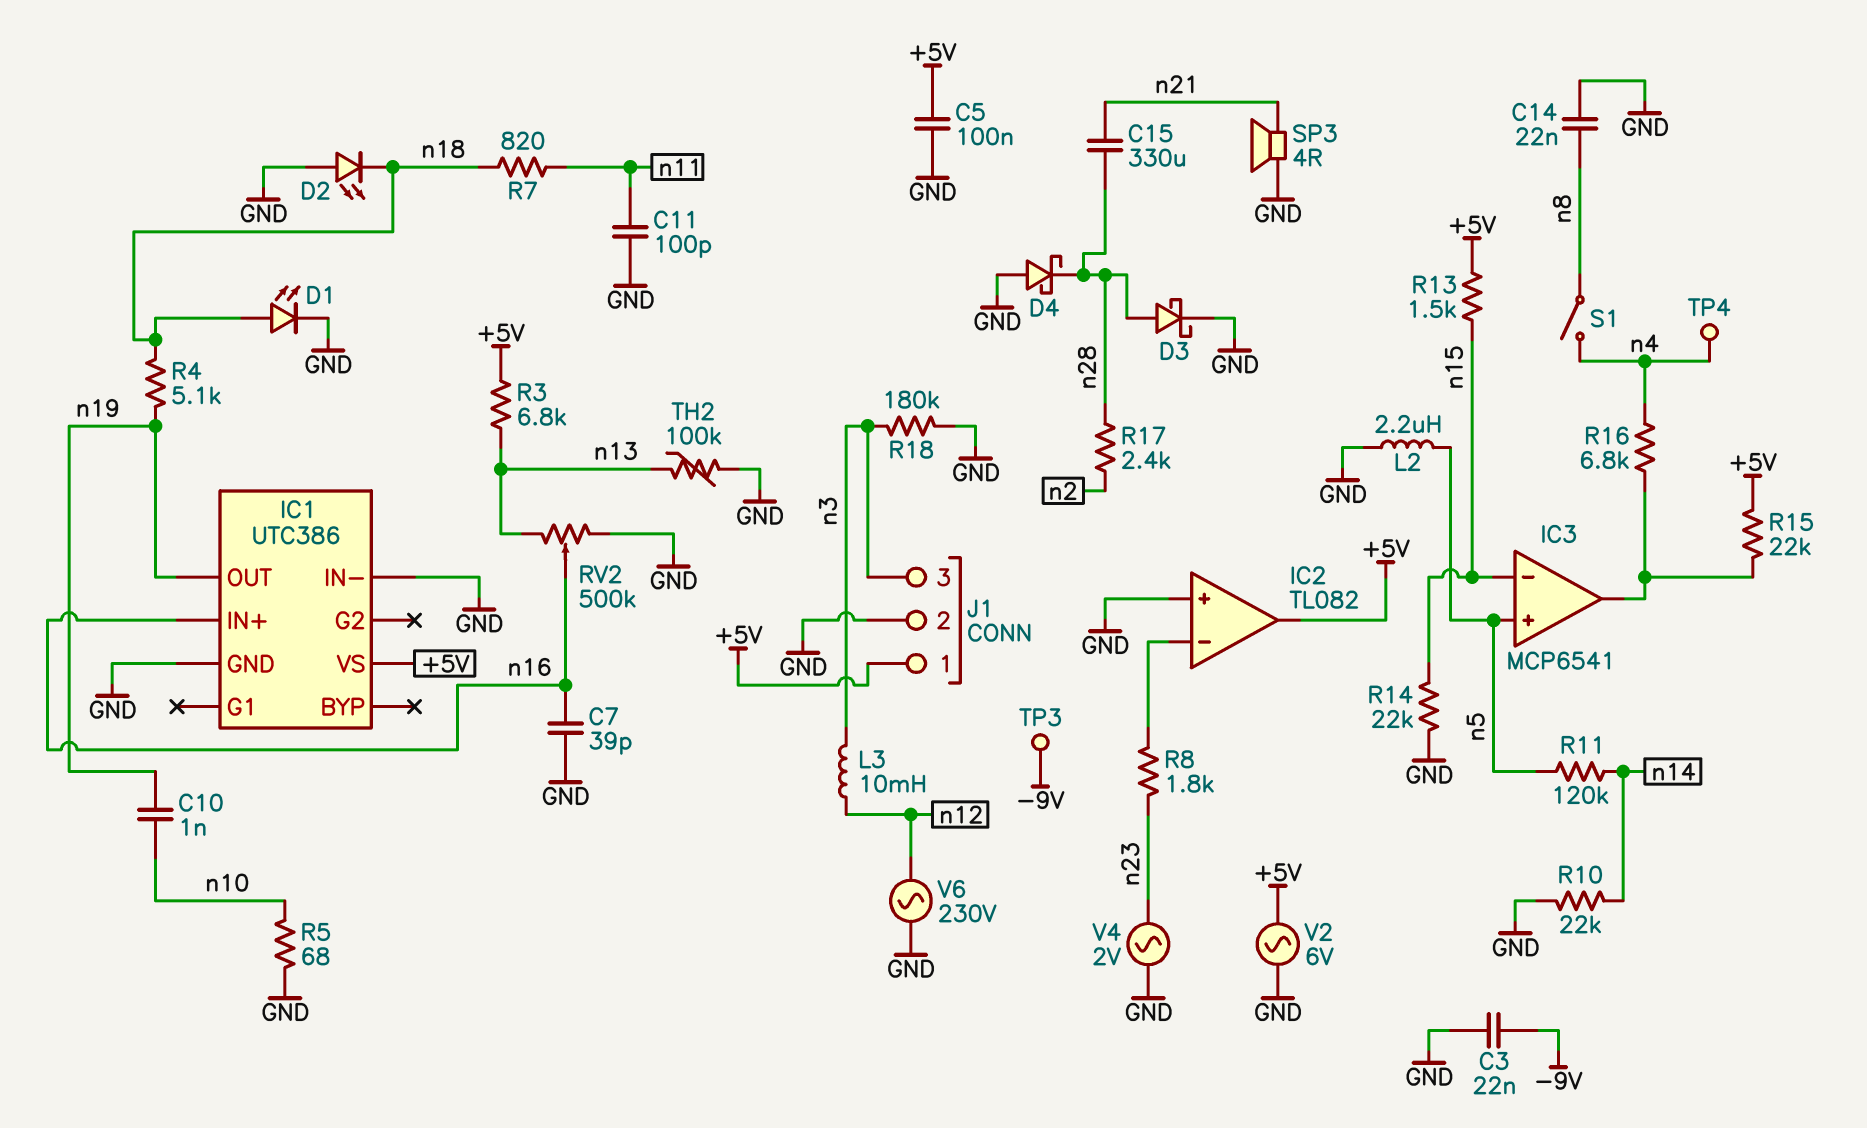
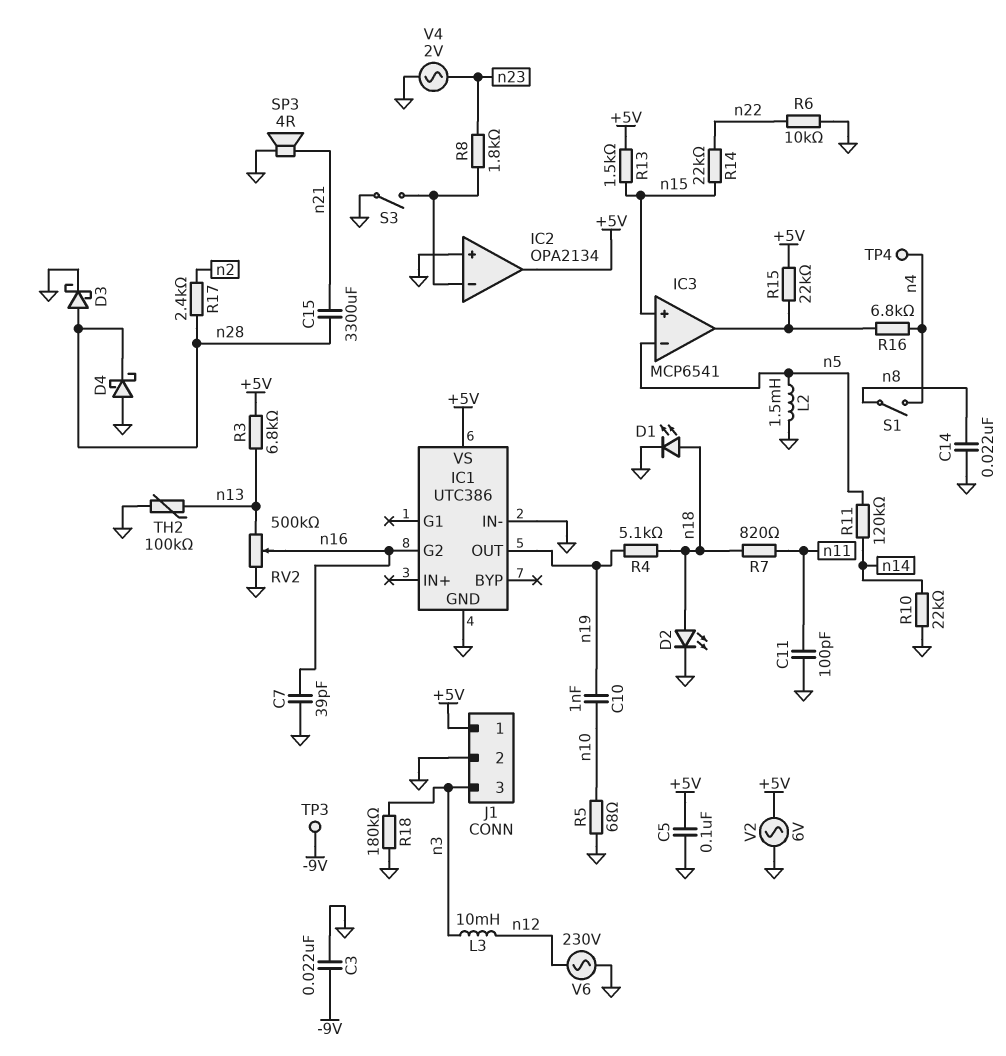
C15: 330uF (n21, n28) -> 3300uF (n21, n28)
D2: LED (A GND, K n18) -> LED (A n18, K GND)
IC1 pin G2: none -> n16
IC1 pin IN+: n16 -> none
IC2: TL082 -> OPA2134
IC3 pin in+: n5 -> n15
IC3 pin in-: n15 -> n5
L2: 2.2uH (GND, n5) -> 1.5mH (GND, n5)
R6: none -> 10k (GND, n22)
R14: 22k (GND, n15) -> 22k (n15, n22)
S3: none -> switch (GND, IC2/in-)

